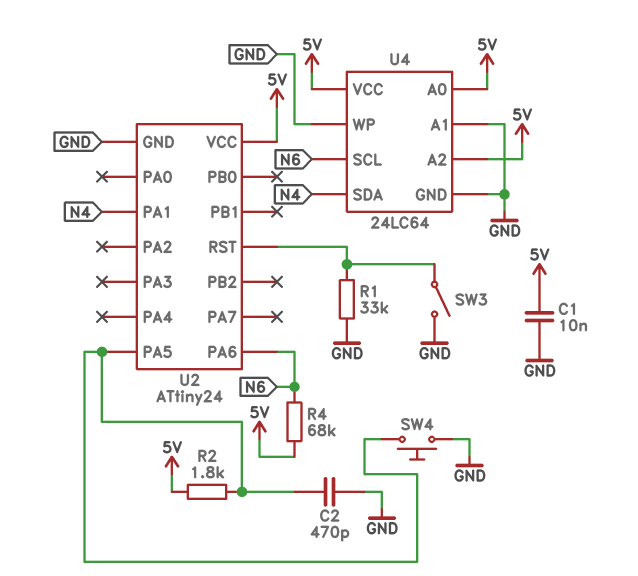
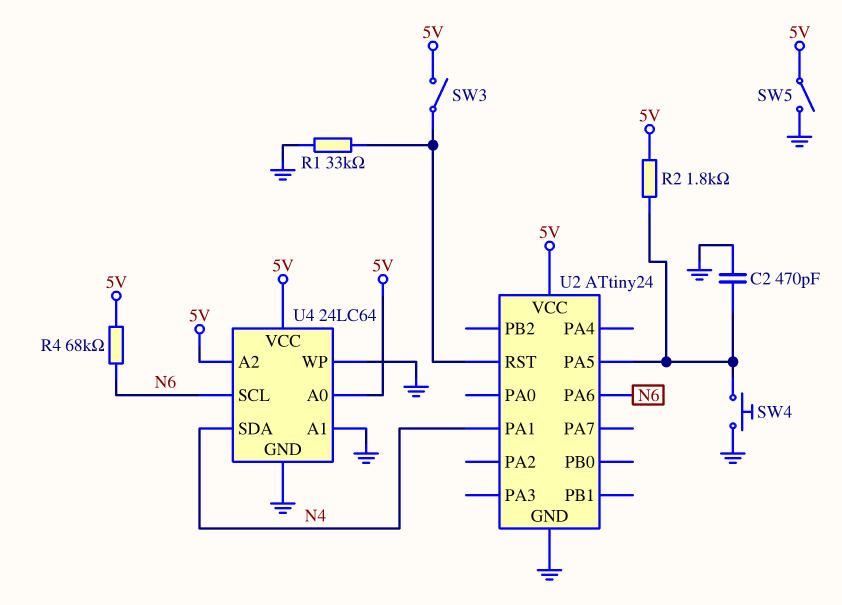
C1: 10nF (5V, GND) -> none
SW3: switch (GND, U2/RST) -> switch (5V, U2/RST)
SW5: none -> switch (5V, GND)

